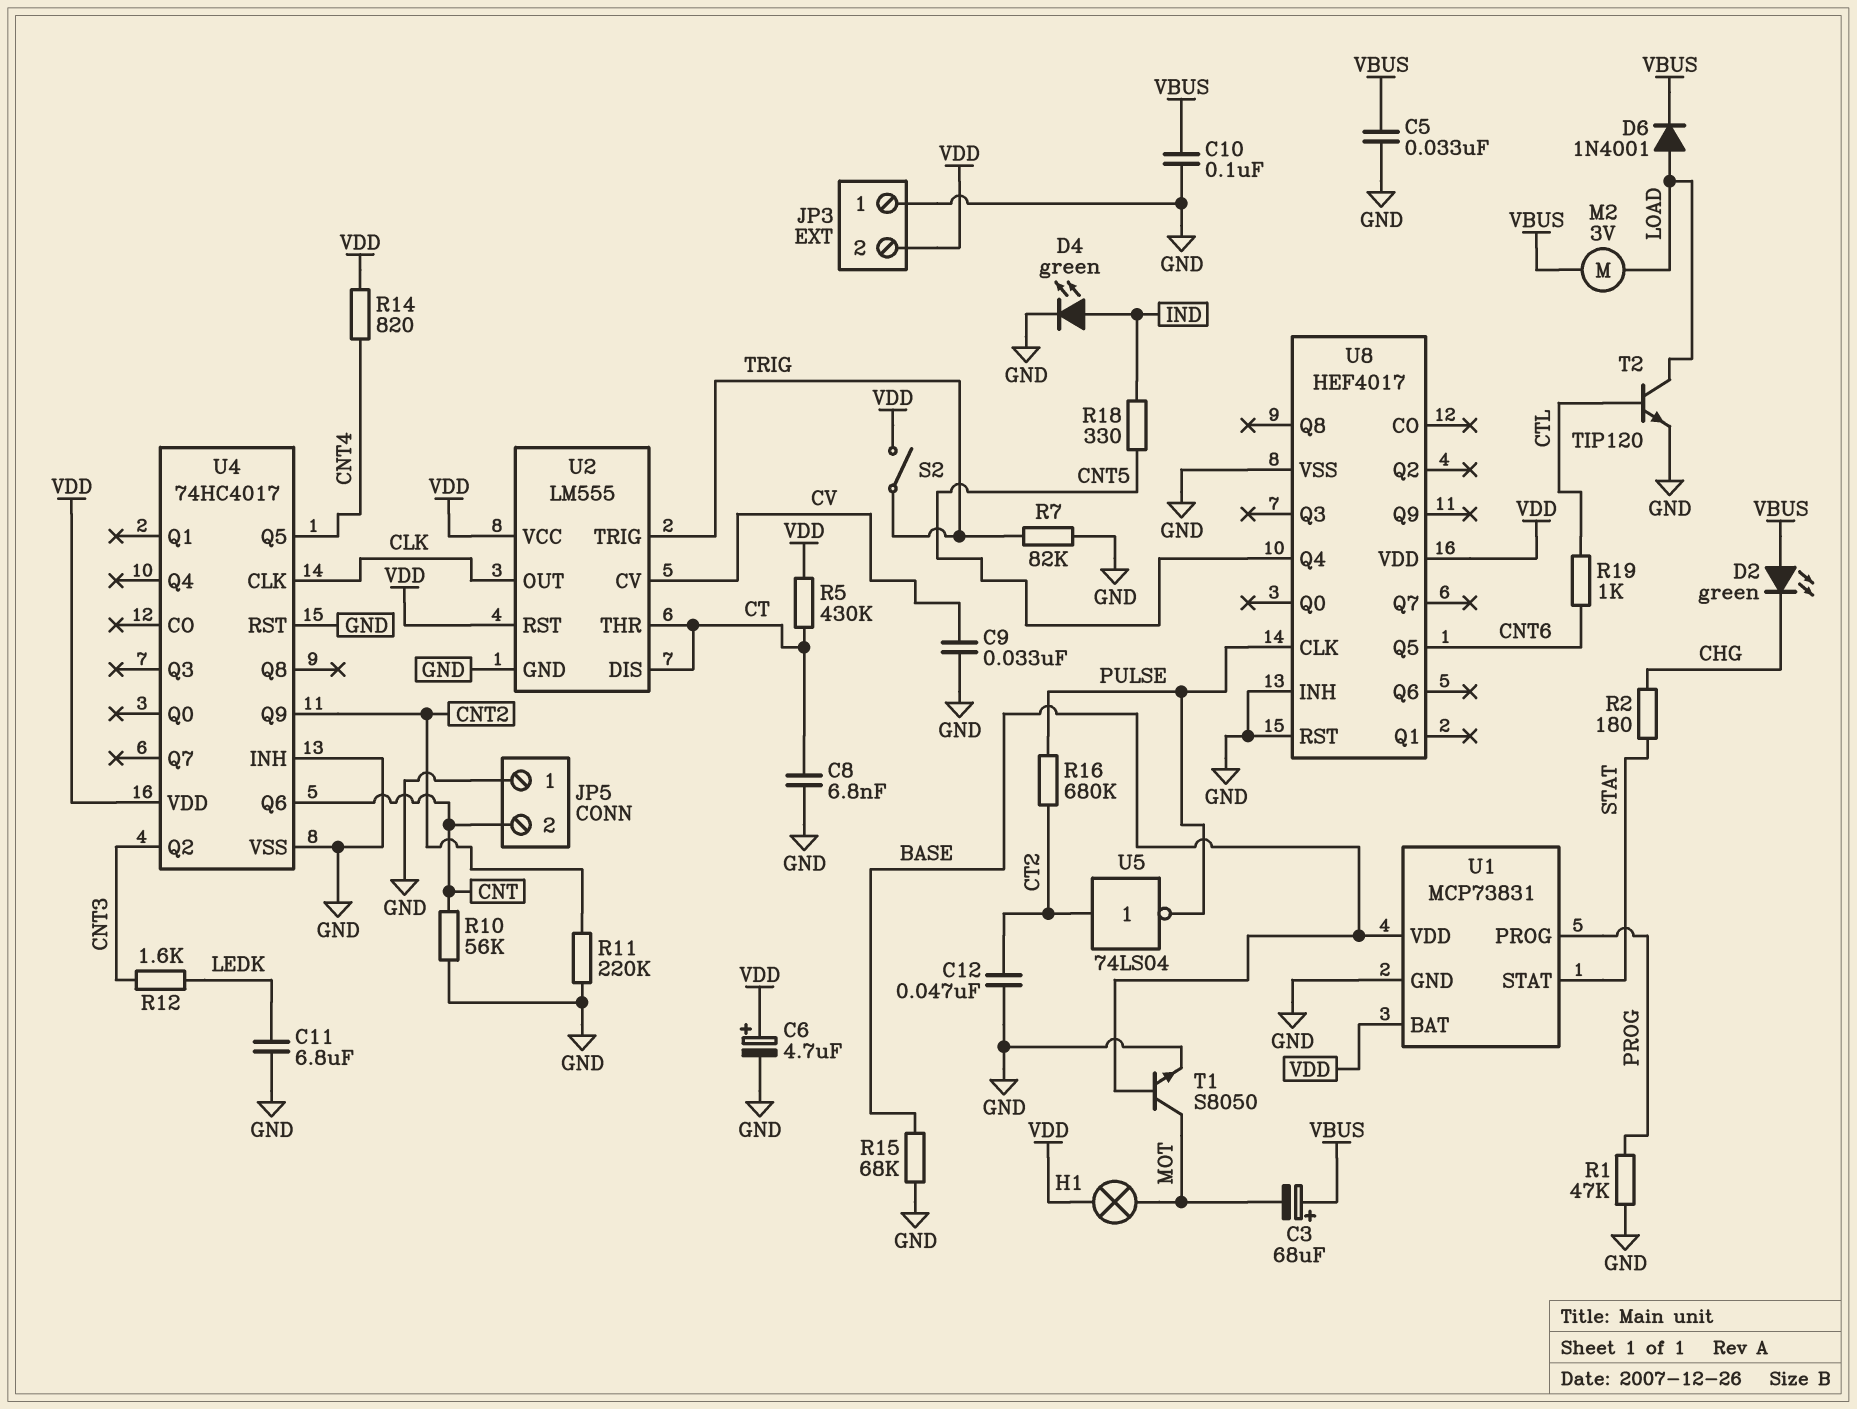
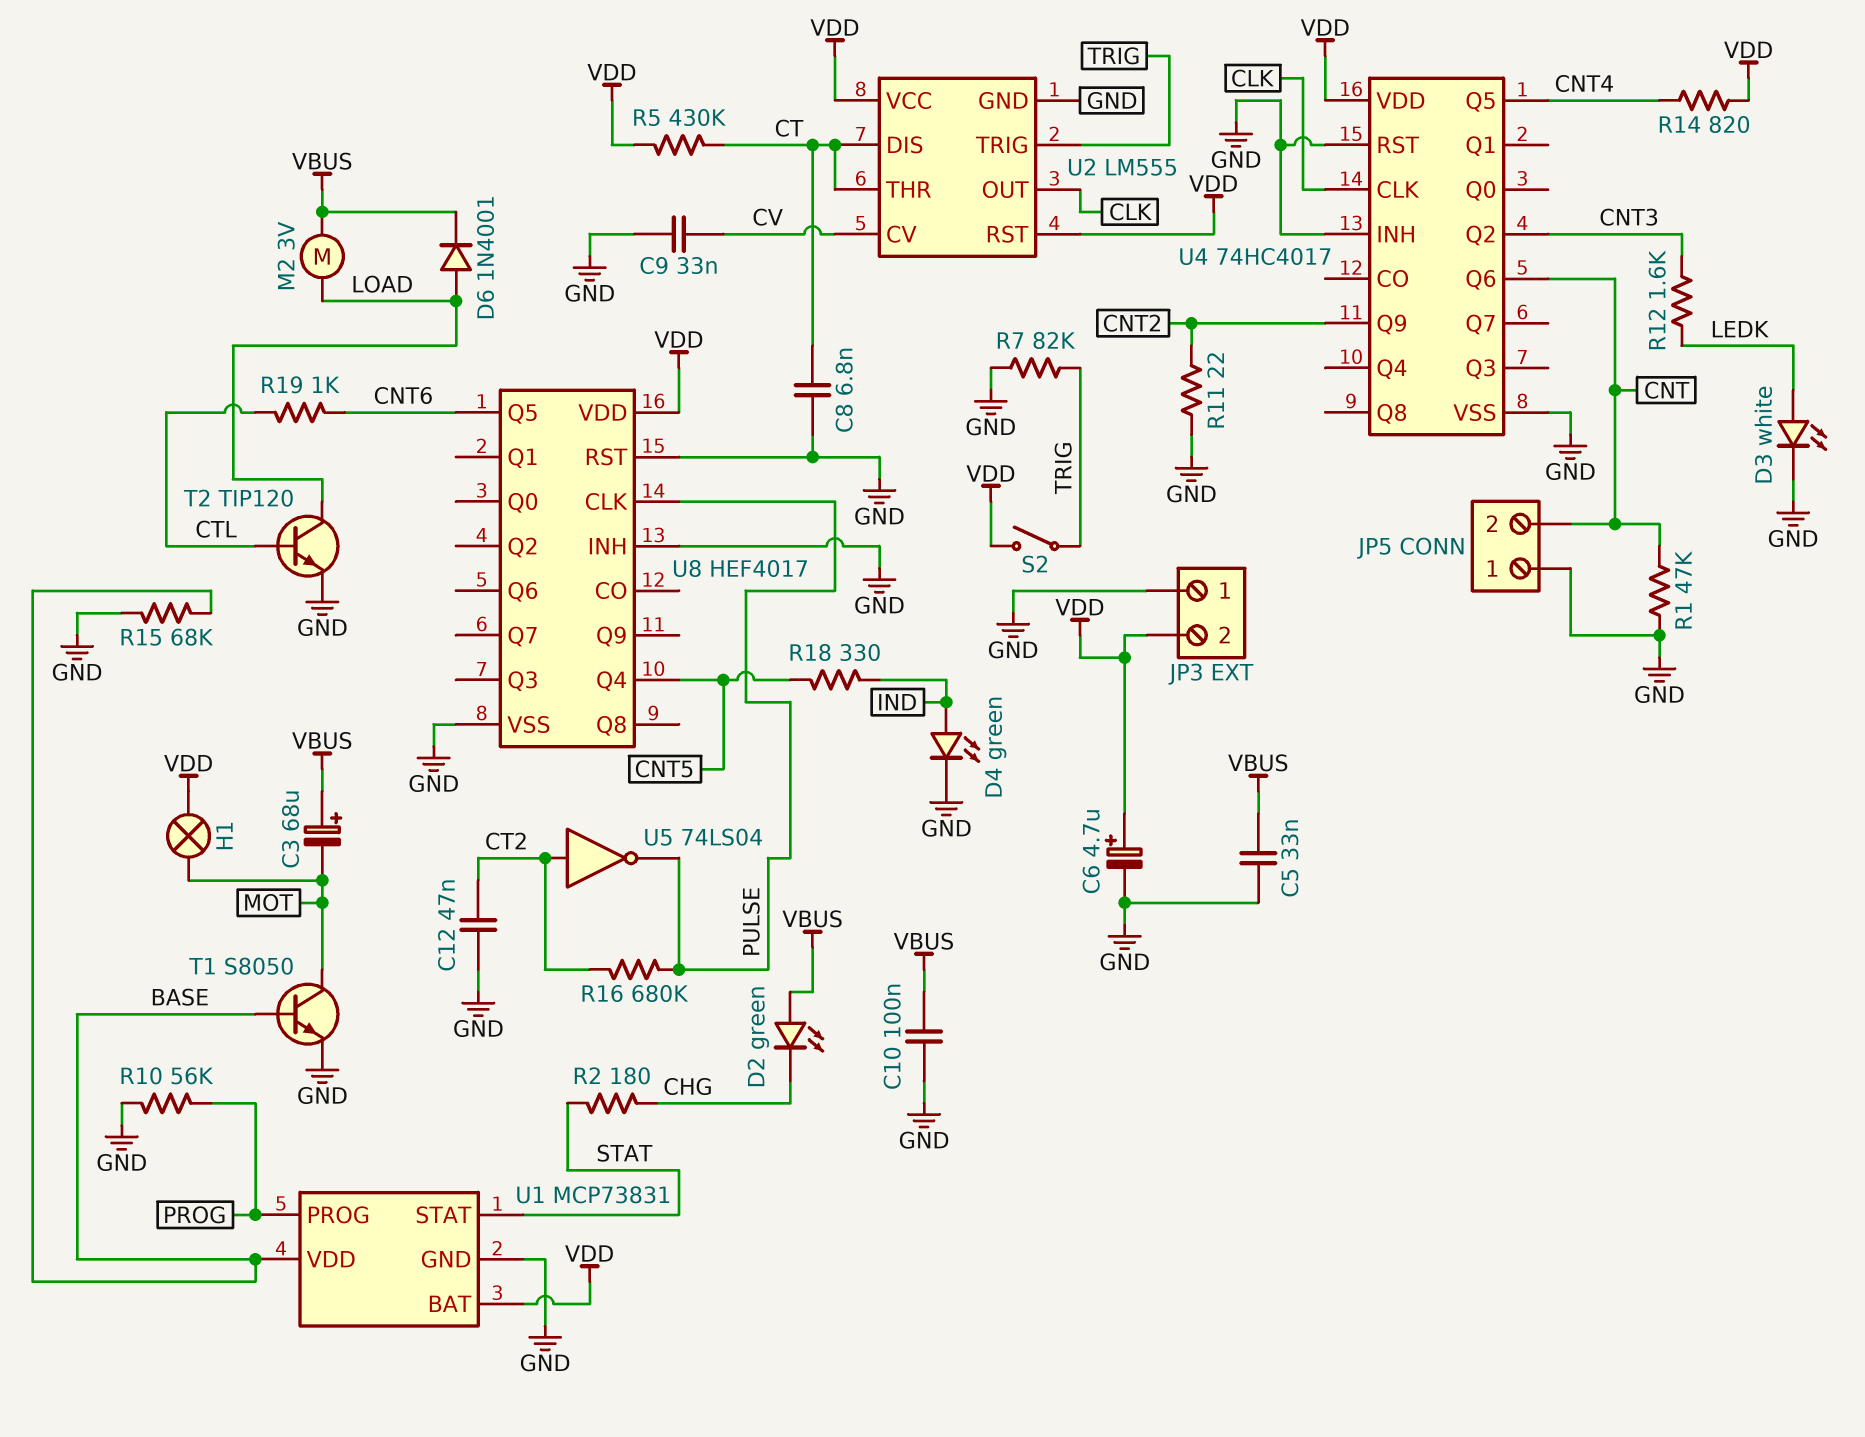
C11: 6.8uF (GND, LEDK) -> none
D3: none -> LED white (A LEDK, K GND)
R1: 47k (GND, PROG) -> 47k (CNT, GND)
R10: 56k (CNT, GND) -> 56k (GND, PROG)
R11: 220k (CNT2, GND) -> 22 (CNT2, GND)

